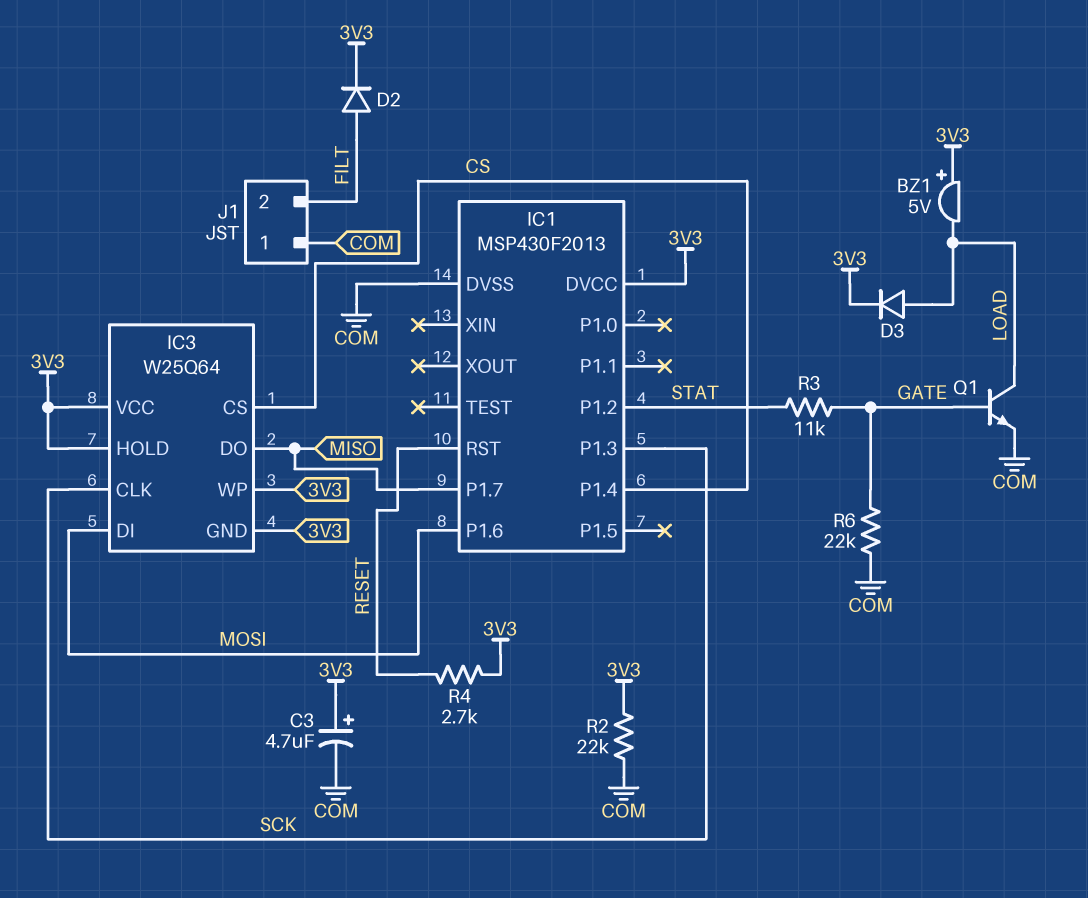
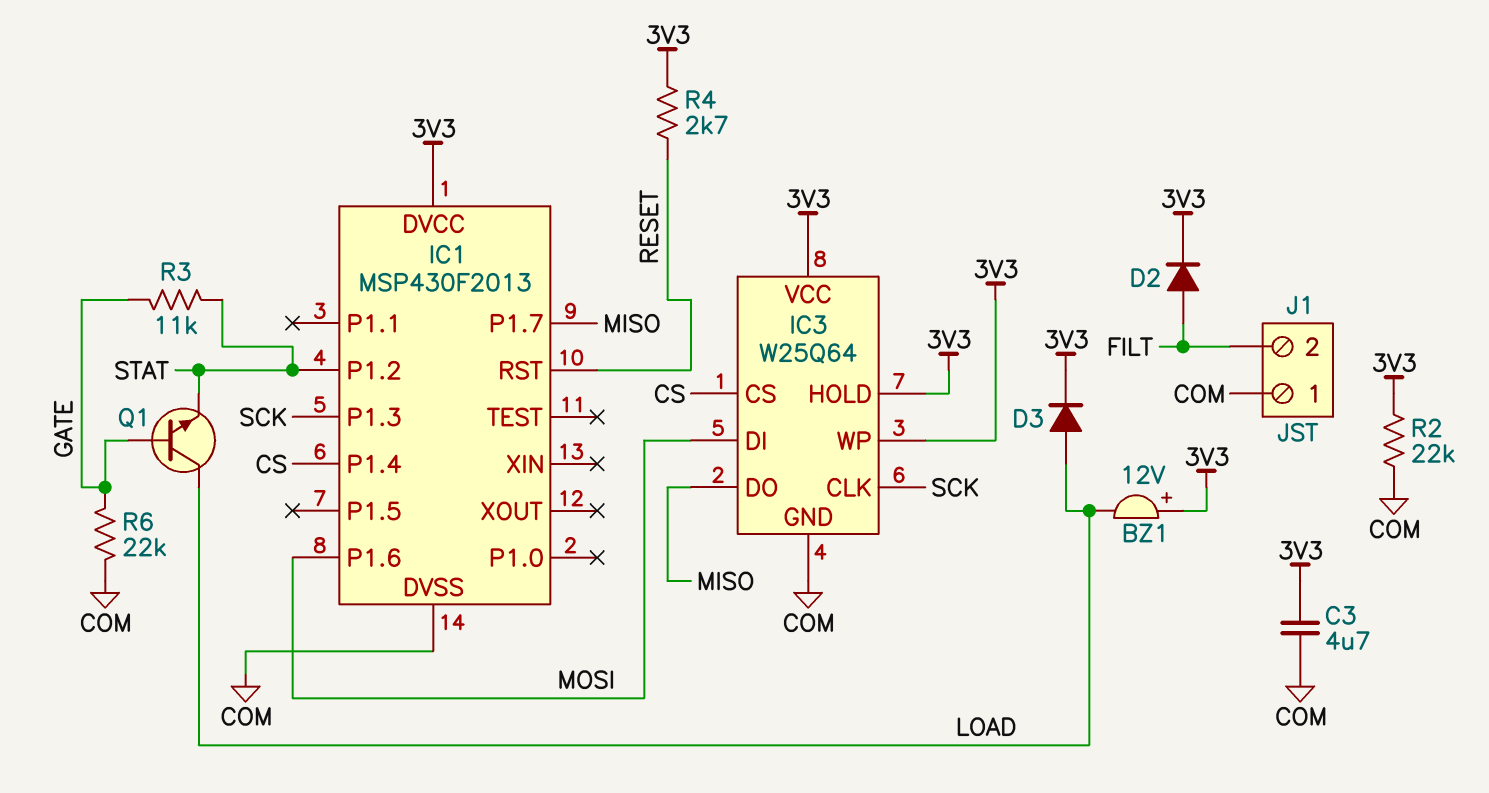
BZ1: buzzer 5V (plus 3V3, minus LOAD) -> buzzer 12V (plus 3V3, minus LOAD)
C3: 4.7uF (plus 3V3, minus COM) -> 4.7uF (3V3, COM)
IC3 pin GND: 3V3 -> COM
Q1: NPN (B GATE, C LOAD, E COM) -> NPN (B GATE, C LOAD, E STAT)

